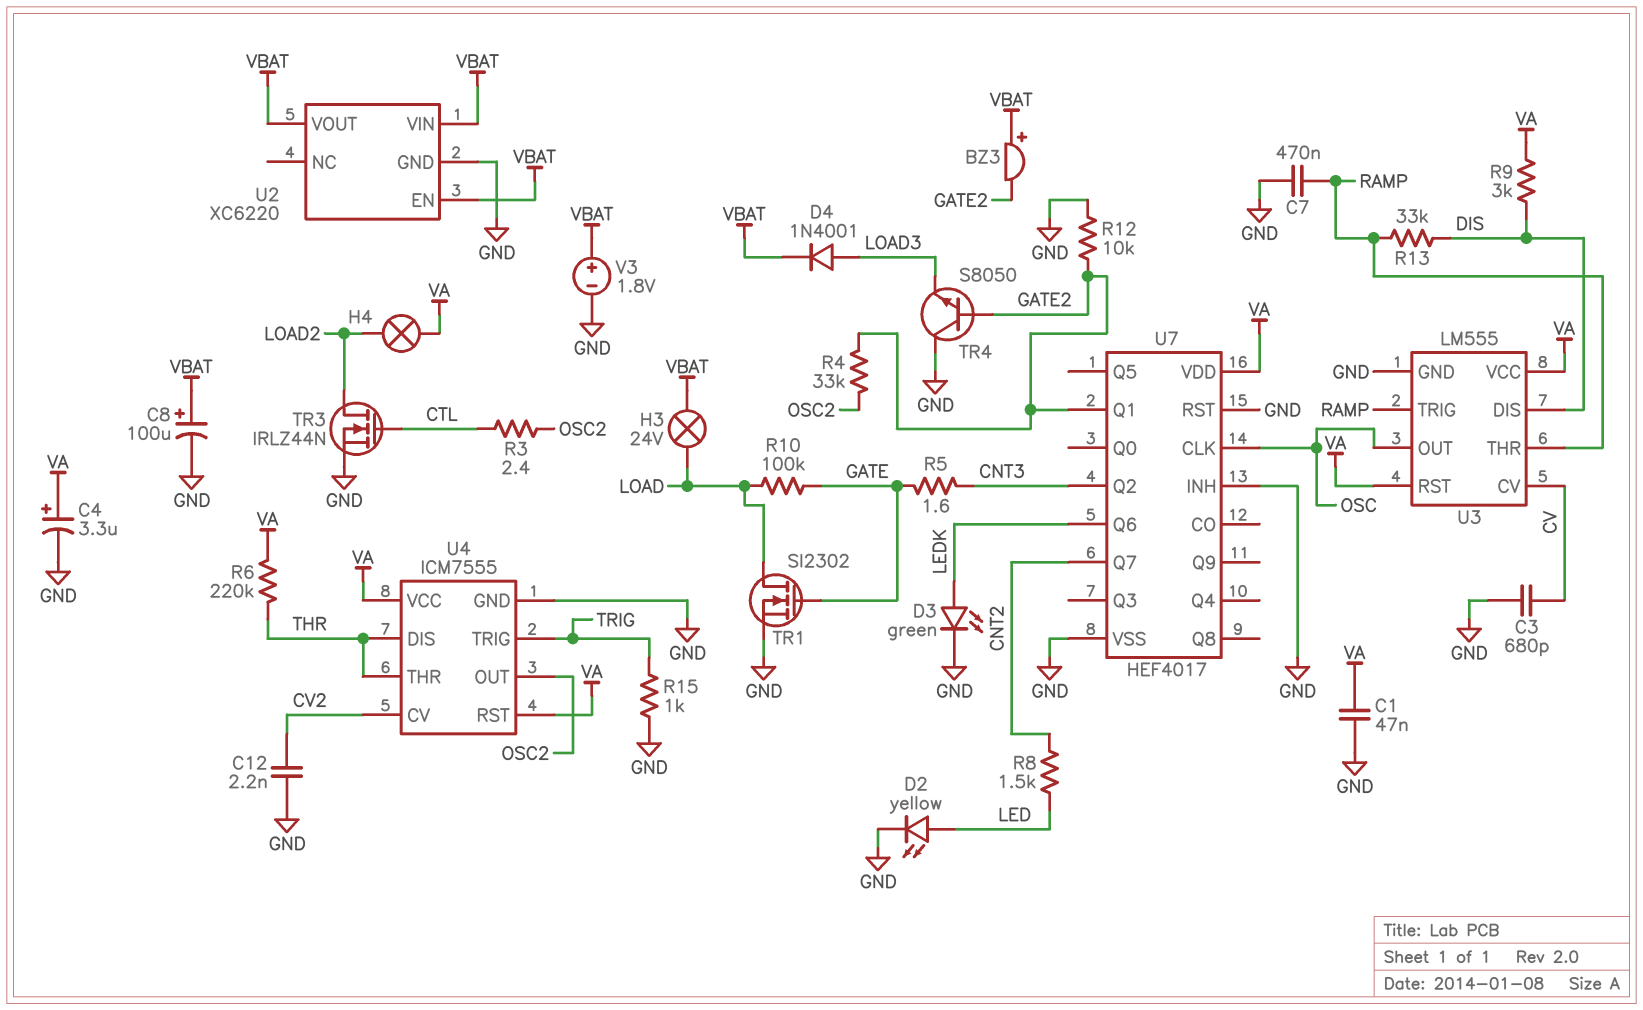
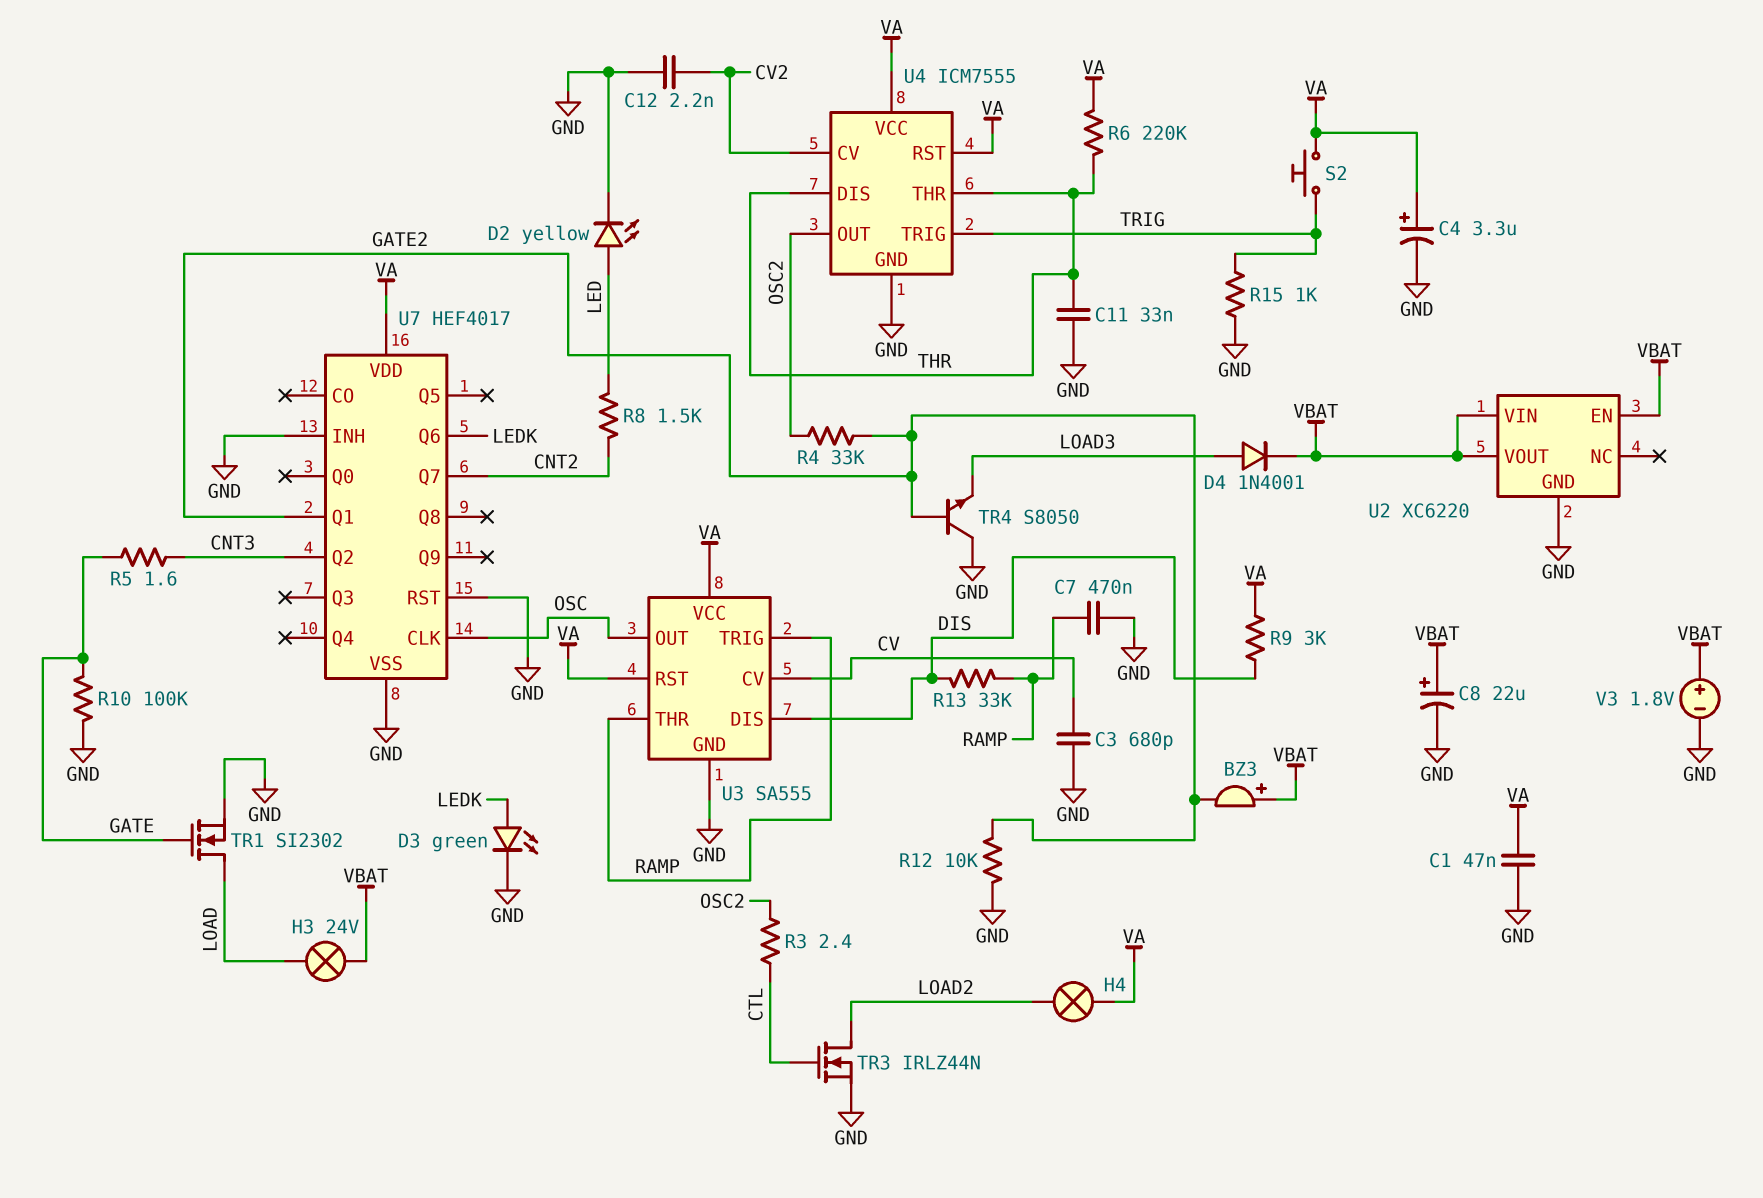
C8: 100uF (plus VBAT, minus GND) -> 22uF (plus VBAT, minus GND)
C11: none -> 33nF (GND, THR)
R10: 100k (GATE, LOAD) -> 100k (GATE, GND)
S2: none -> button (TRIG, VA)
U3: LM555 -> SA555

